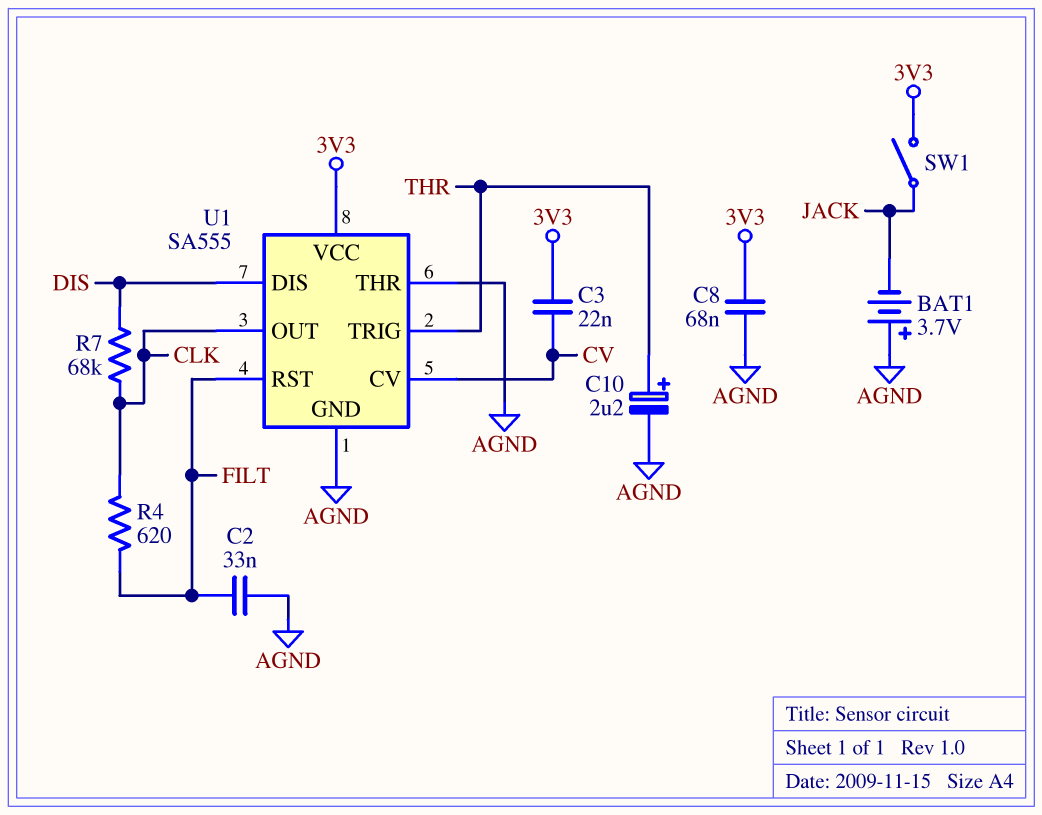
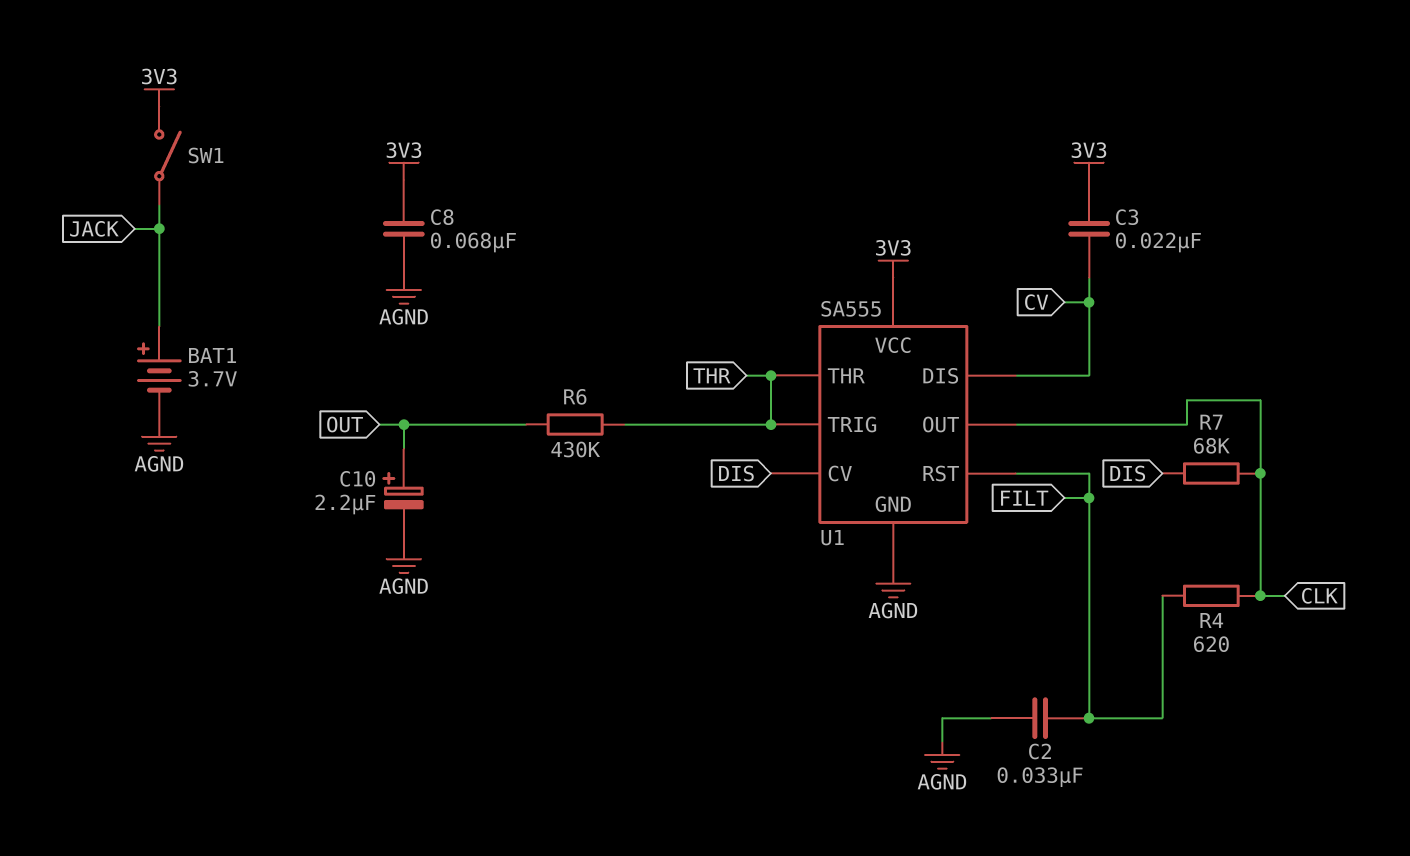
BAT1: 3.7V (plus AGND, minus JACK) -> 3.7V (plus JACK, minus AGND)
C10: 2.2uF (plus THR, minus AGND) -> 2.2uF (plus OUT, minus AGND)
R6: none -> 430k (OUT, THR)
U1 pin CV: CV -> DIS
U1 pin DIS: DIS -> CV
U1 pin THR: AGND -> THR

